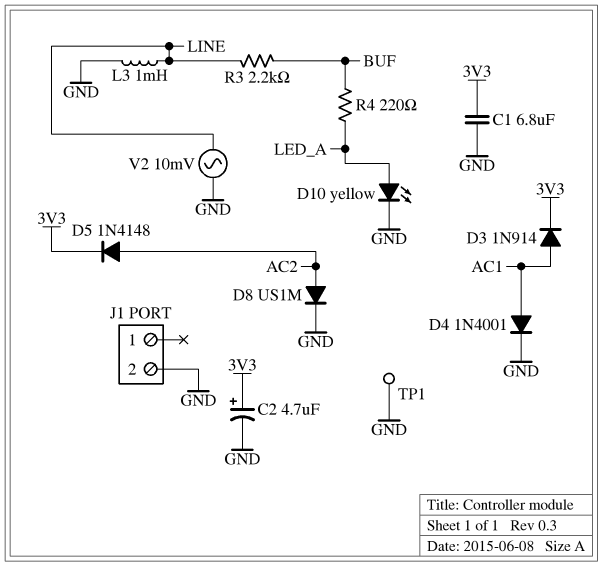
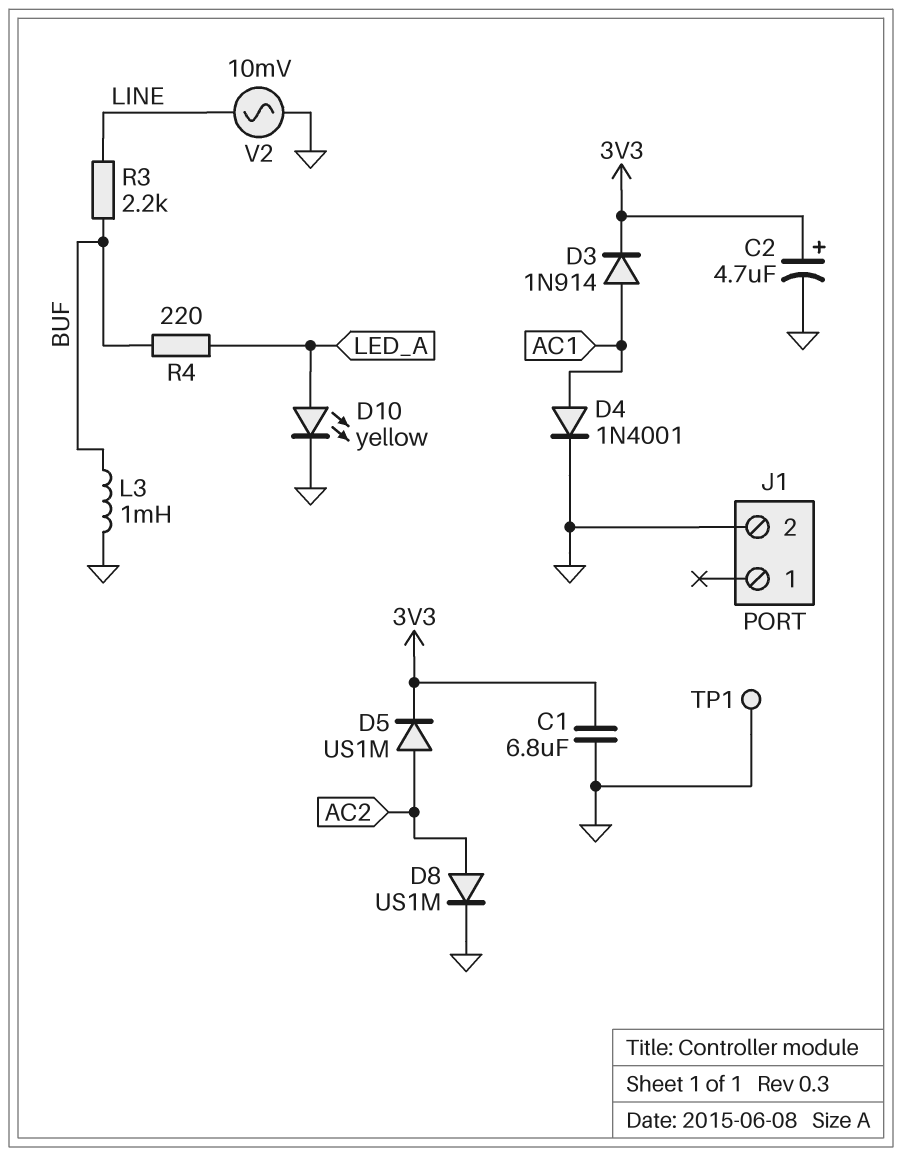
D5: diode 1N4148 (A AC2, K 3V3) -> diode US1M (A AC2, K 3V3)
L3: 1mH (GND, LINE) -> 1mH (BUF, GND)

